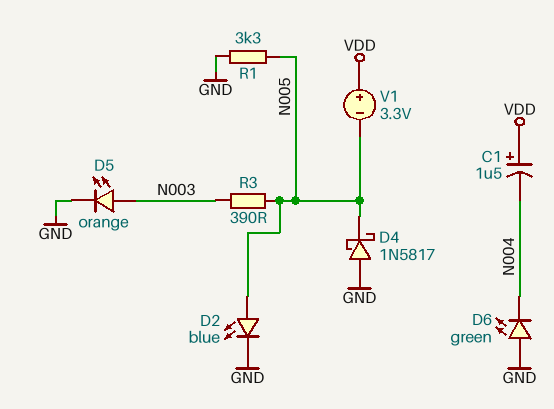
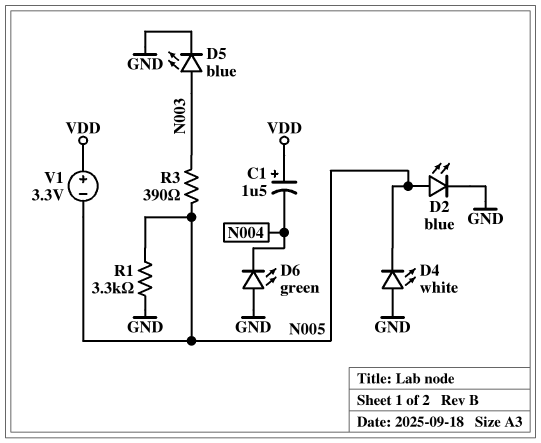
D4: schottky 1N5817 (A GND, K N005) -> LED white (A GND, K N005)
D5: LED orange (A N003, K GND) -> LED blue (A N003, K GND)

